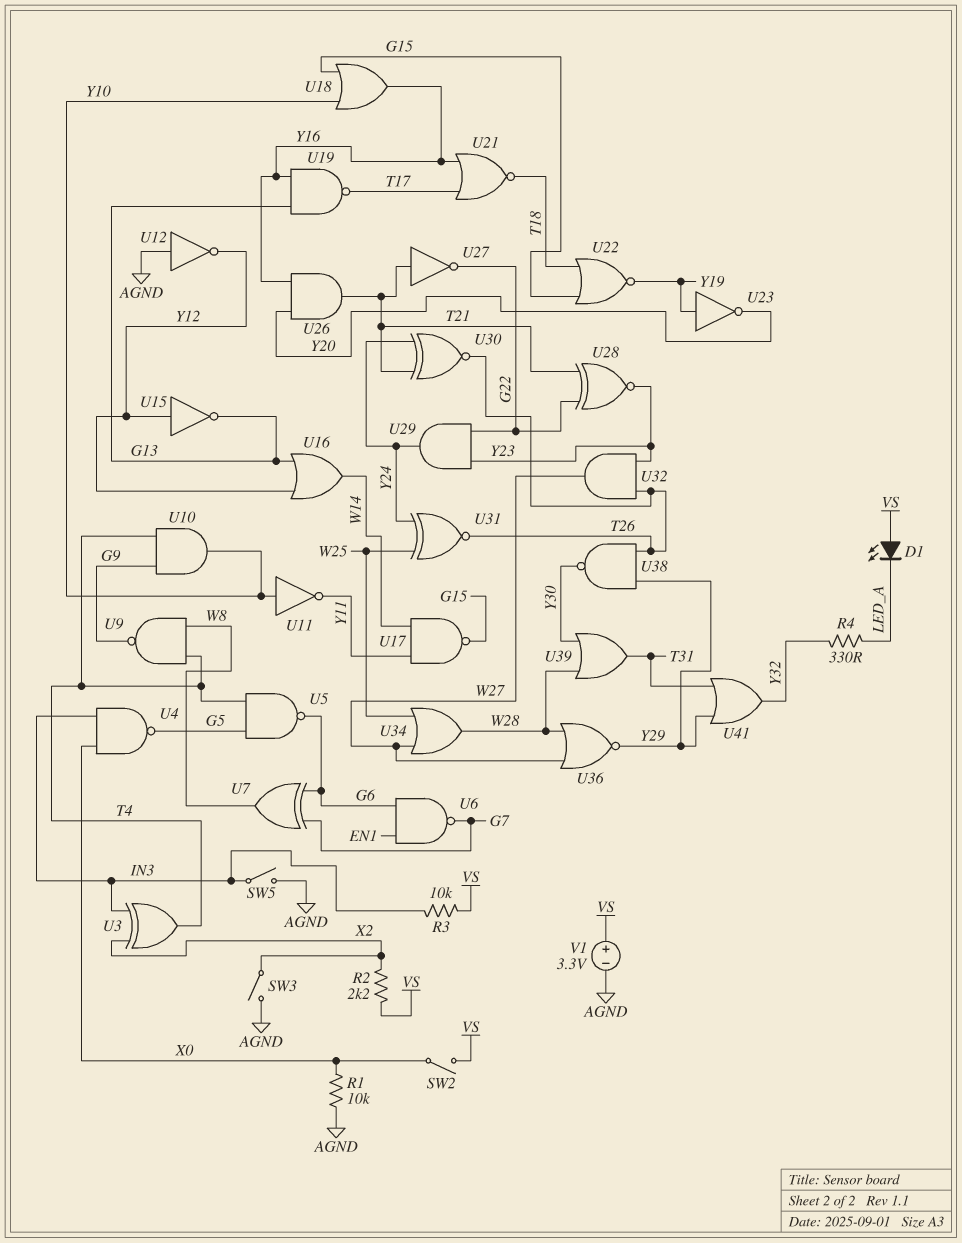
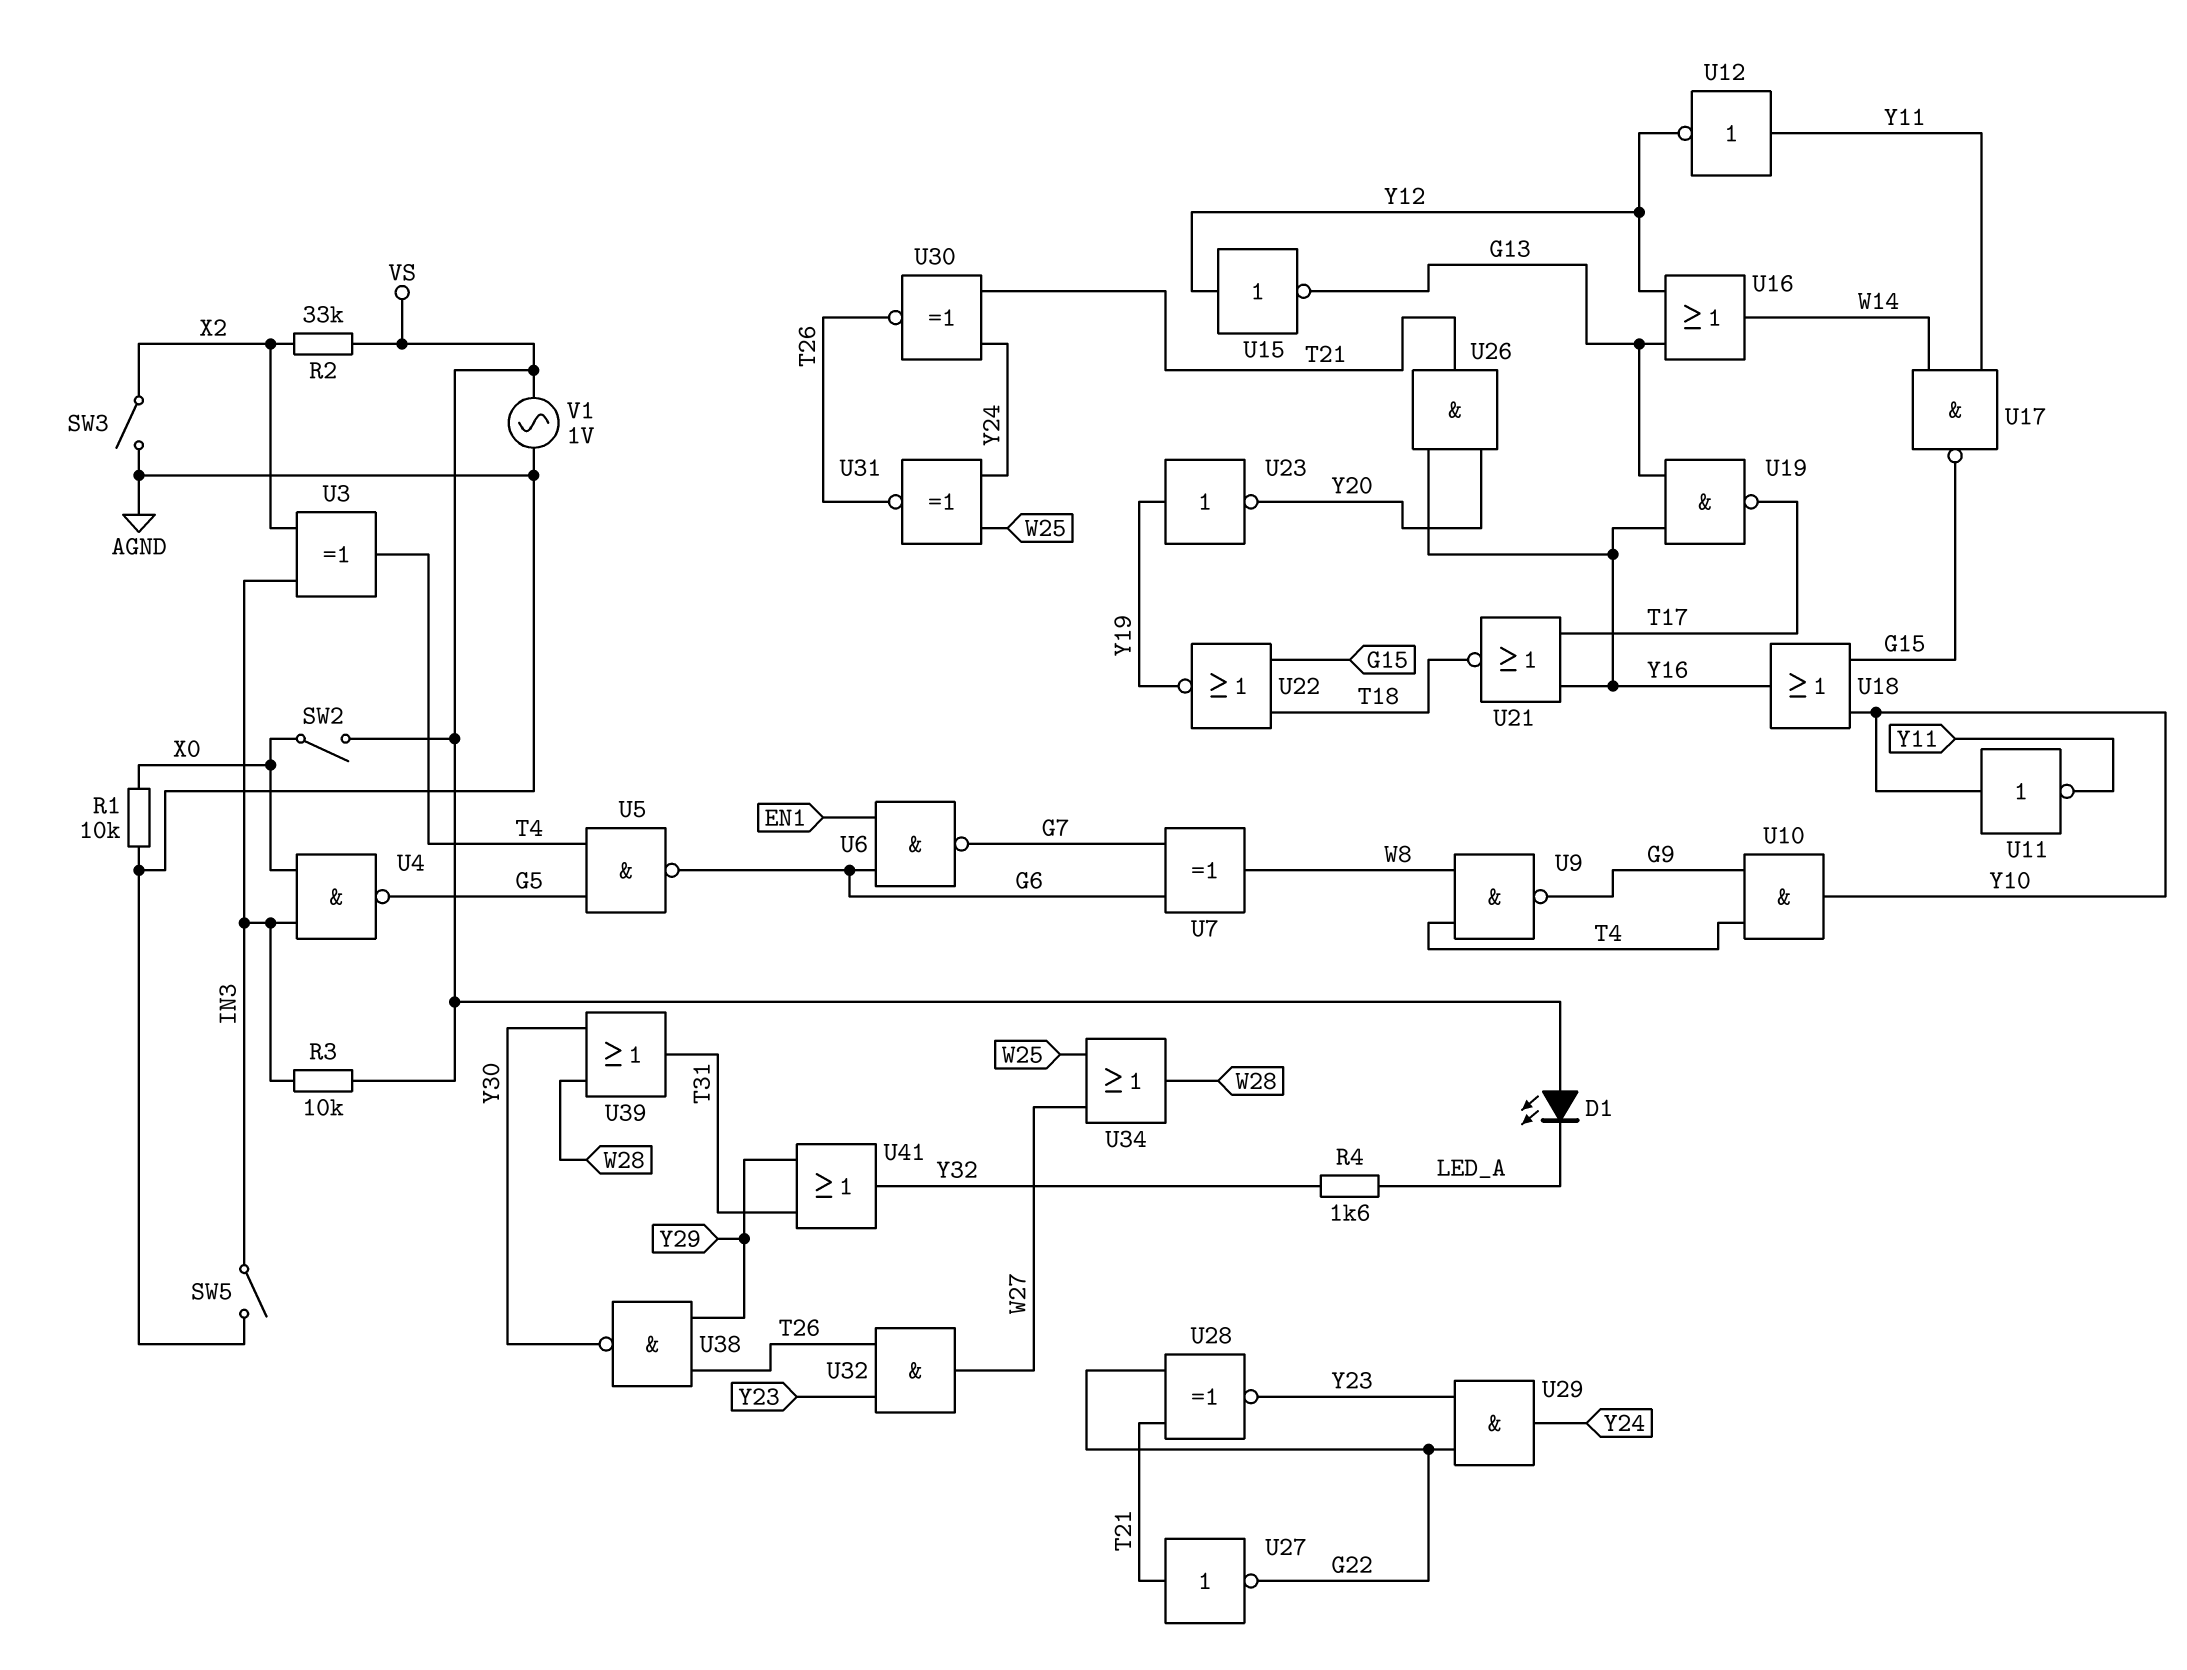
R2: 2.2k (VS, X2) -> 33k (VS, X2)
R4: 330 (LED_A, Y32) -> 1.6k (LED_A, Y32)
U12: NOT (in AGND, out Y12) -> NOT (in Y11, out Y12)
U36: NOR (in W27, in W28, out Y29) -> none
V1: 3.3V (plus VS, minus AGND) -> AC 1V (AGND, VS)

